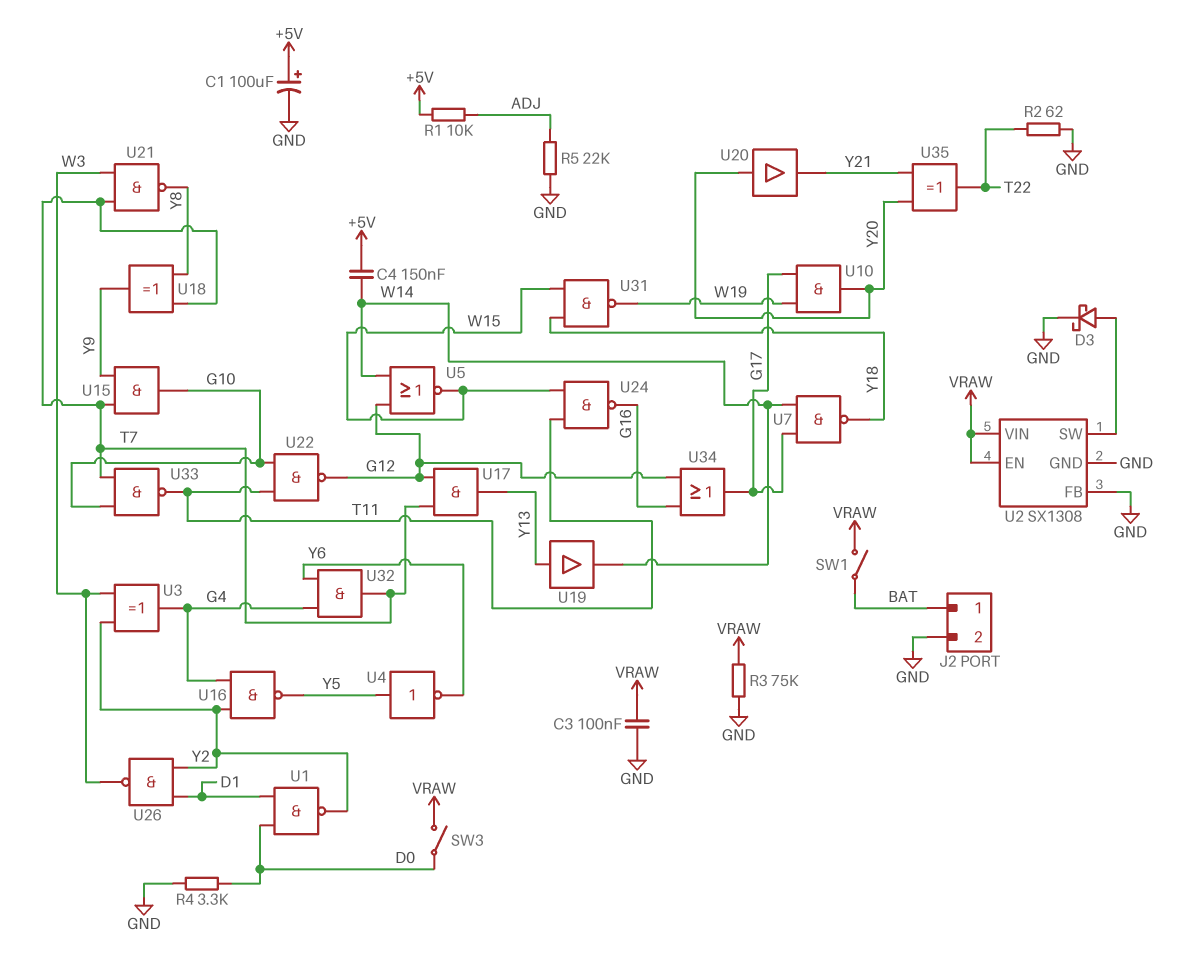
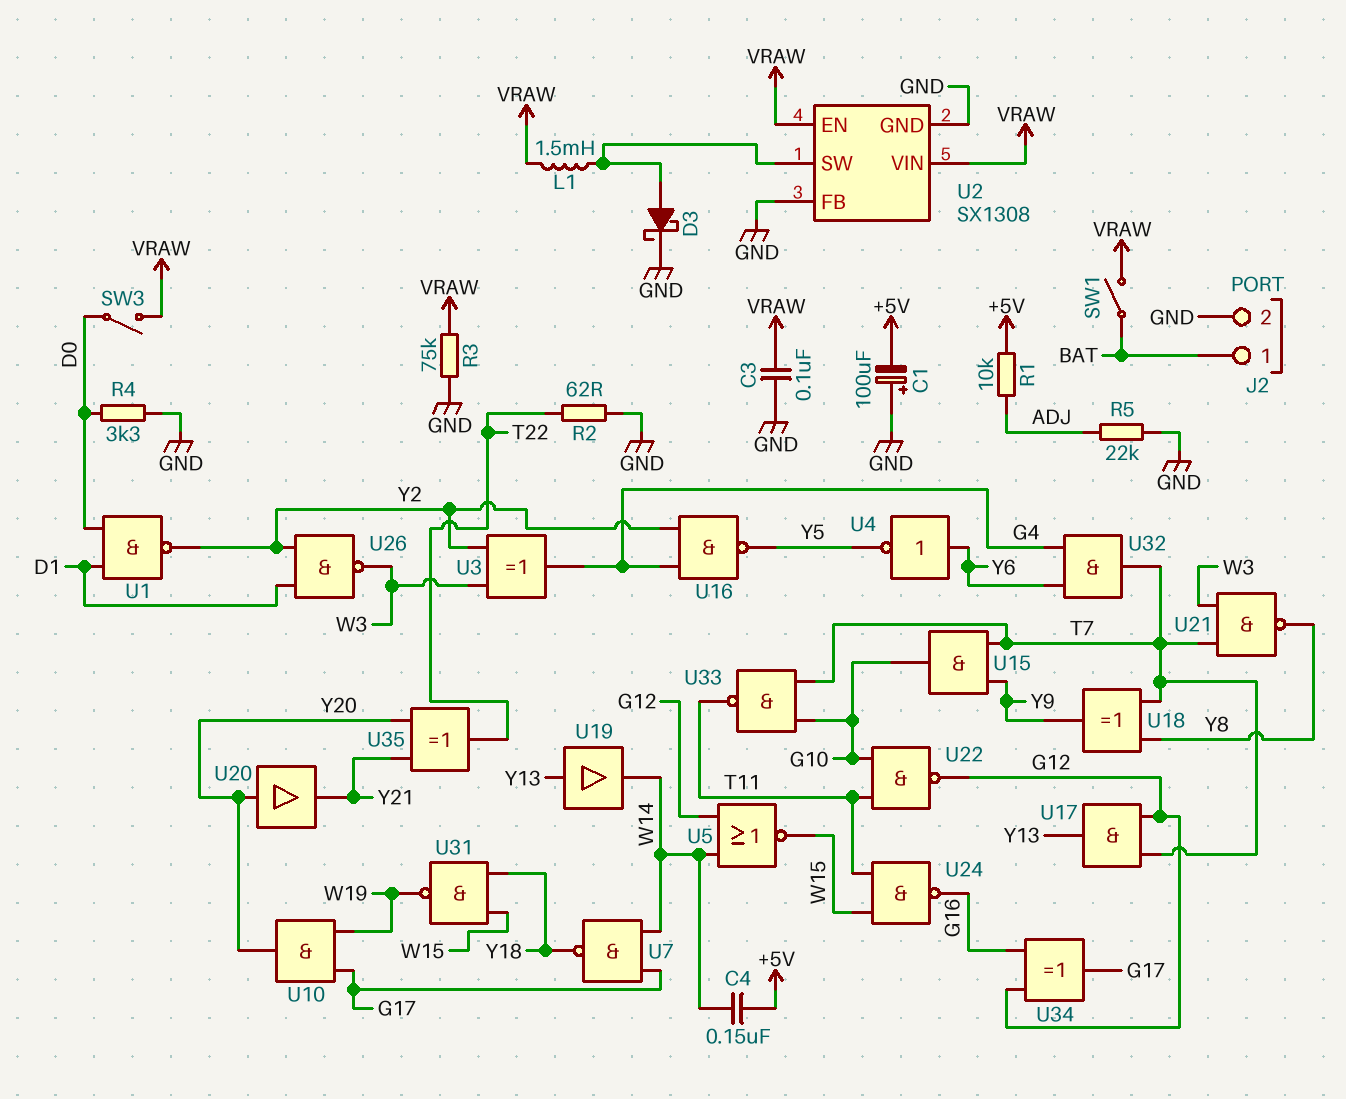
C1: 100uF (plus +5V, minus GND) -> 100uF (plus GND, minus +5V)
L1: none -> 1.5mH (U2/SW, VRAW)
U4: NOT (in Y5, out Y6) -> NOT (in Y6, out Y5)
U34: OR (in G12, in G16, out G17) -> XOR (in G12, in G16, out G17)

